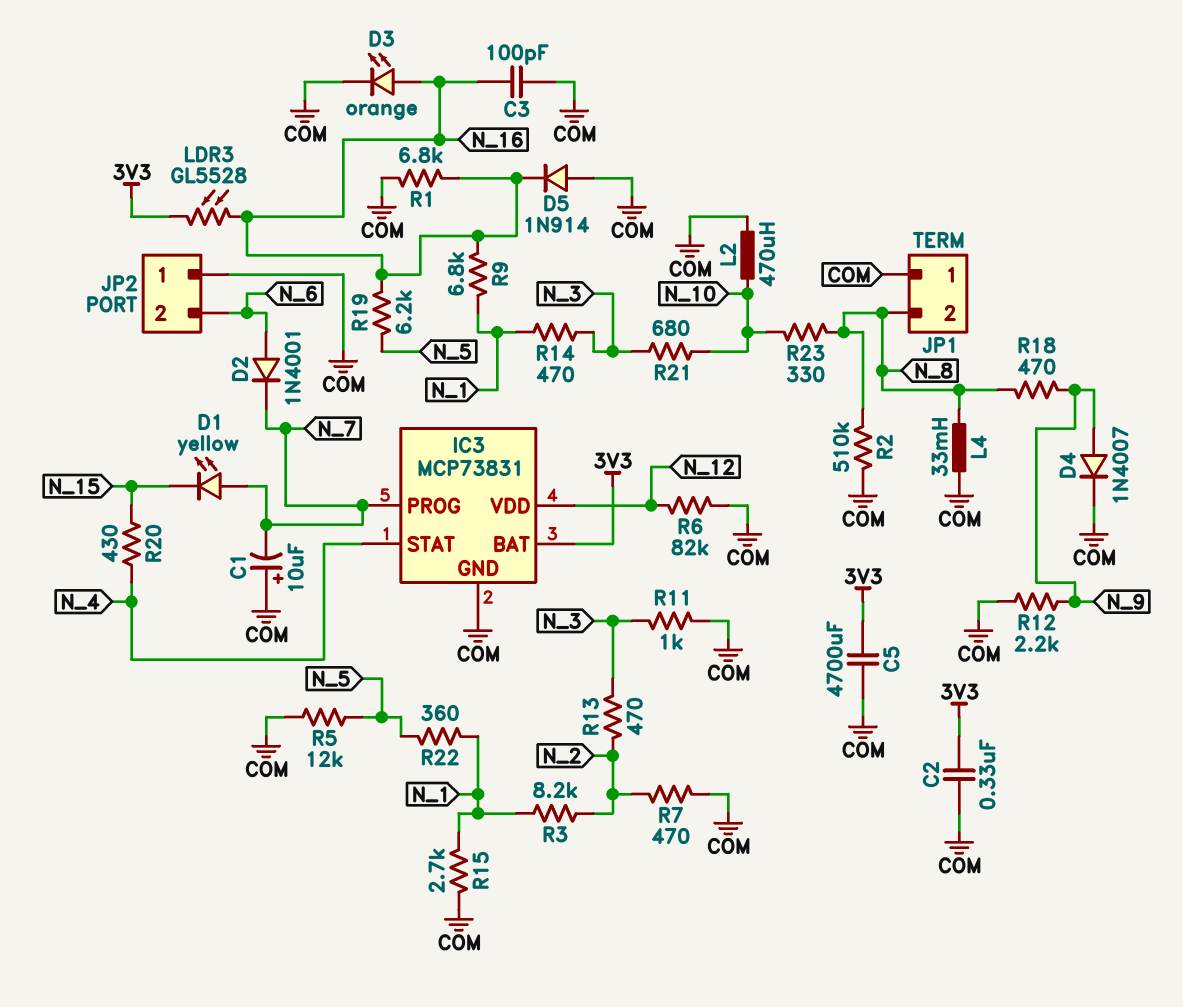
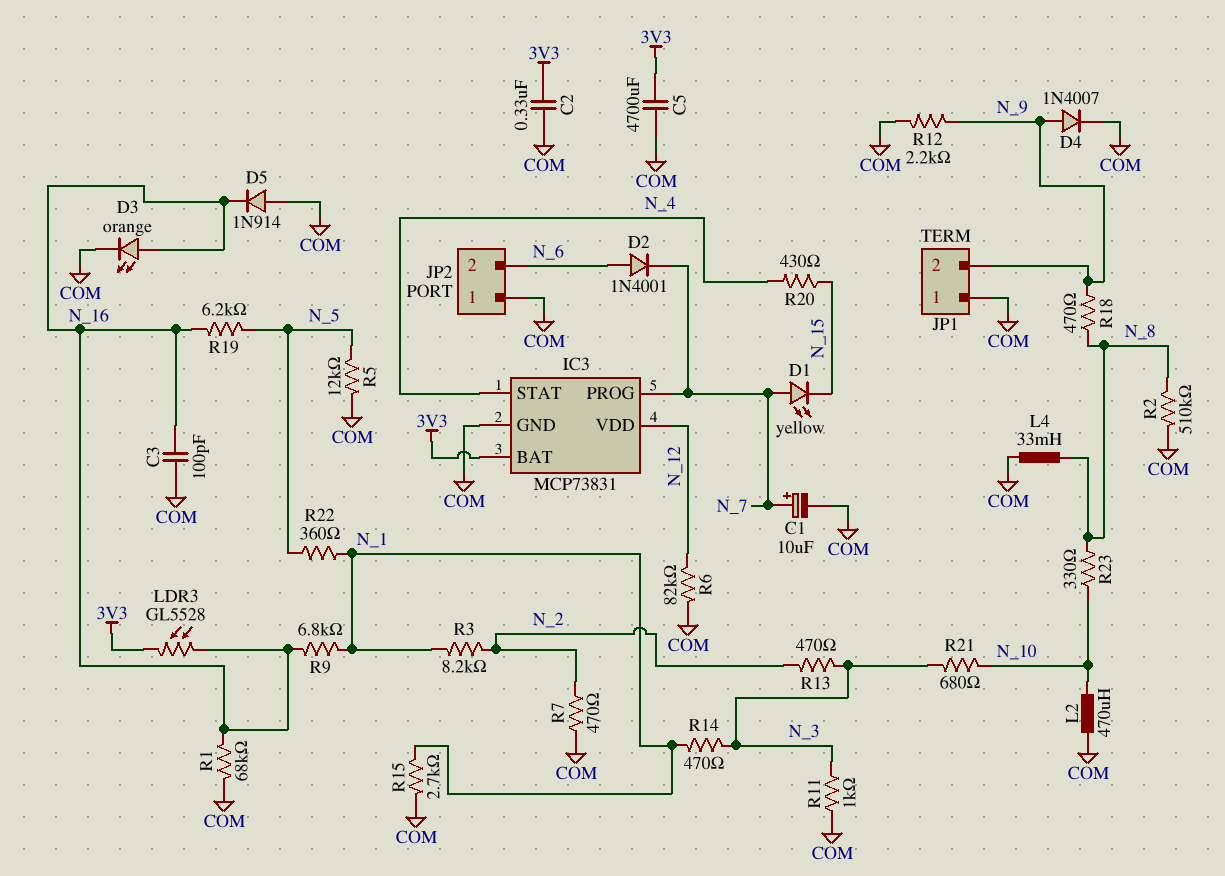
C1: 10uF (plus COM, minus N_7) -> 10uF (plus N_7, minus COM)
JP1 pin 2: N_8 -> N_9
R1: 6.8k (COM, N_16) -> 68k (COM, N_16)

